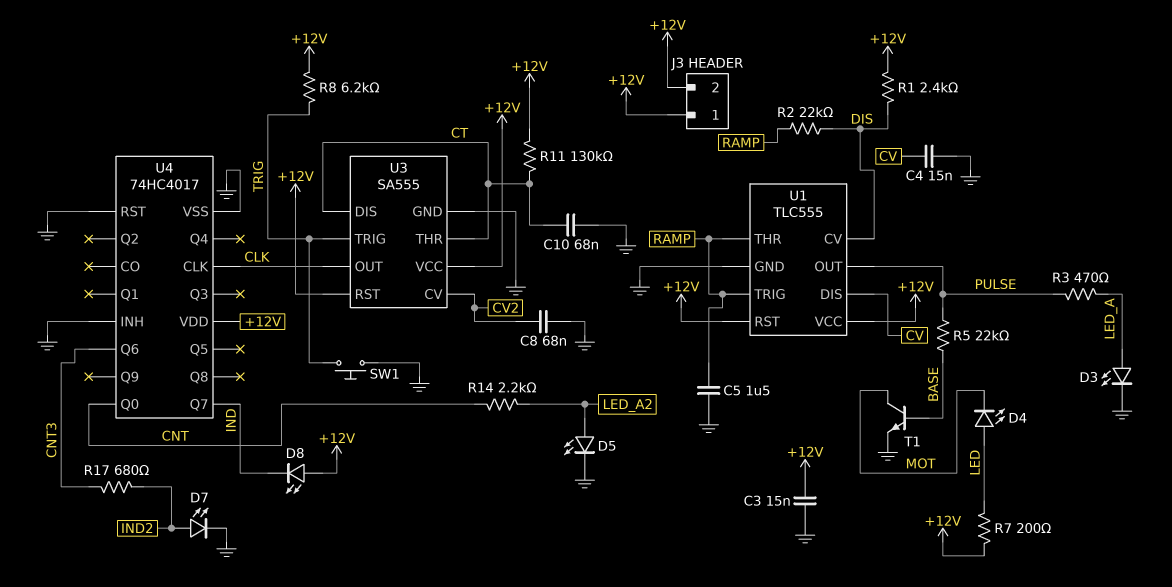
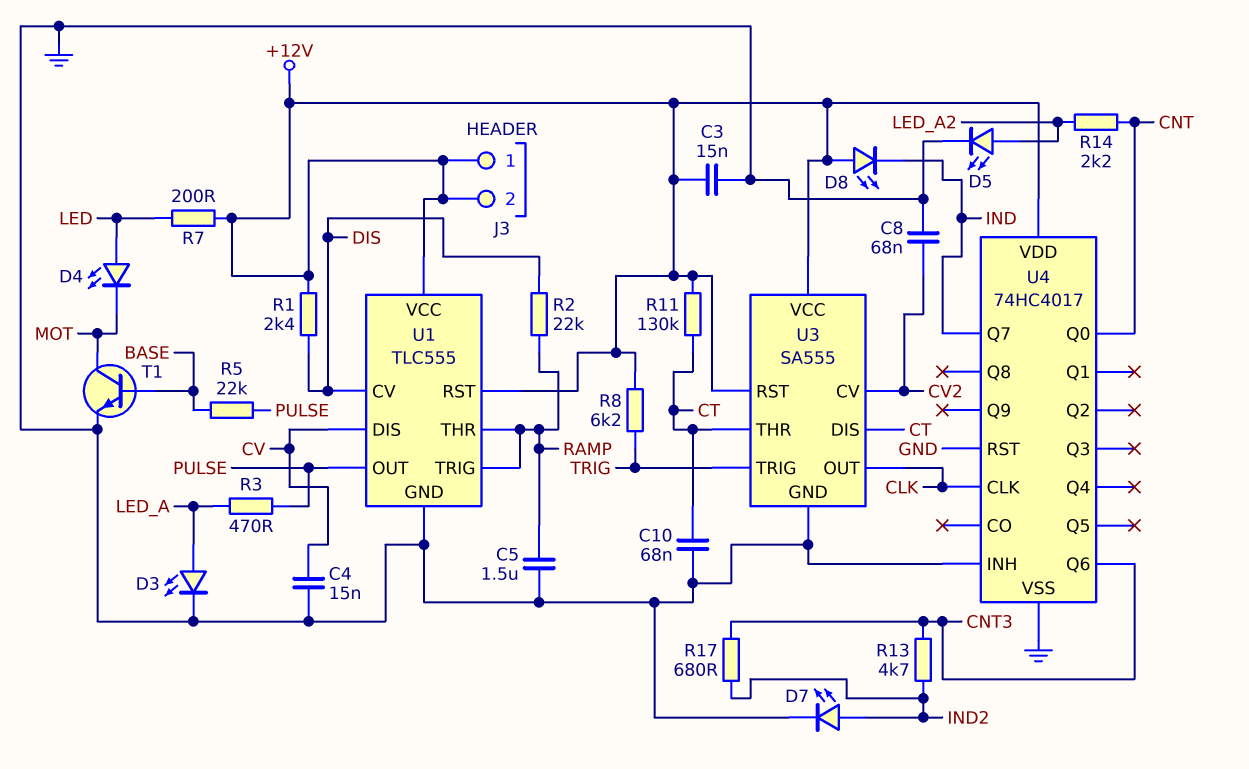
R13: none -> 4.7k (CNT3, IND2)
SW1: button (GND, TRIG) -> none

